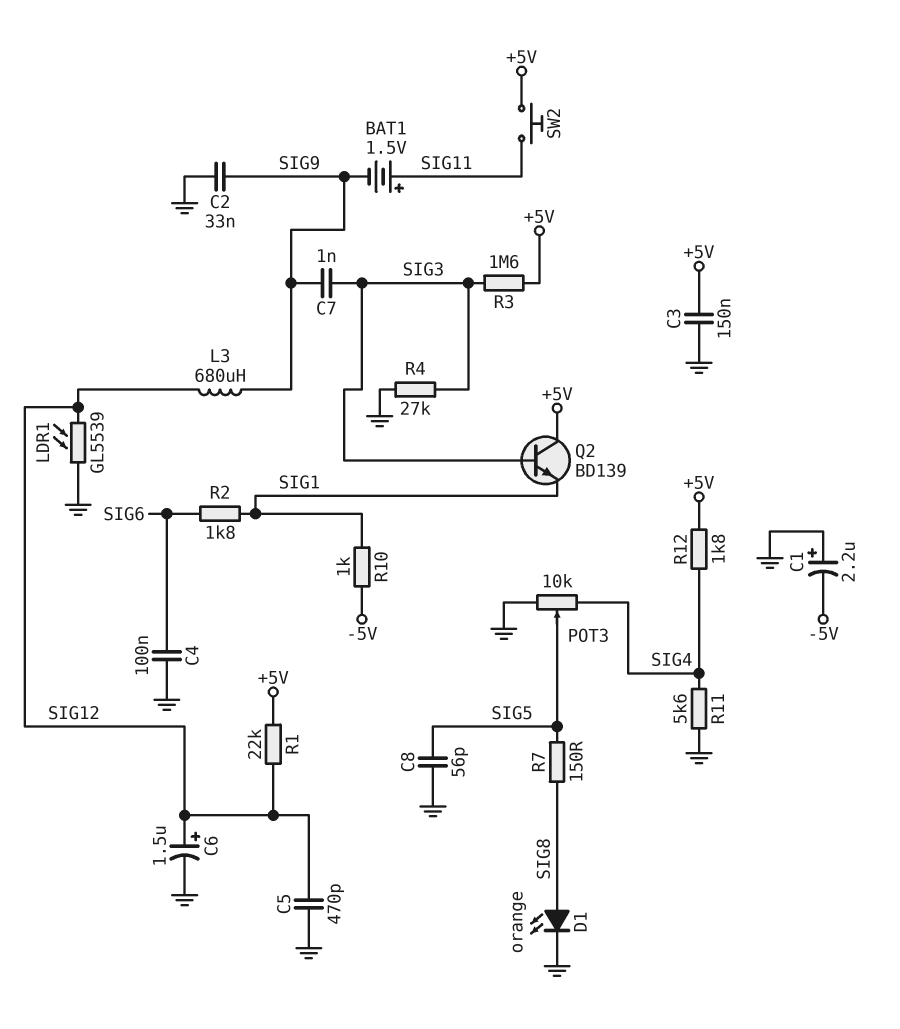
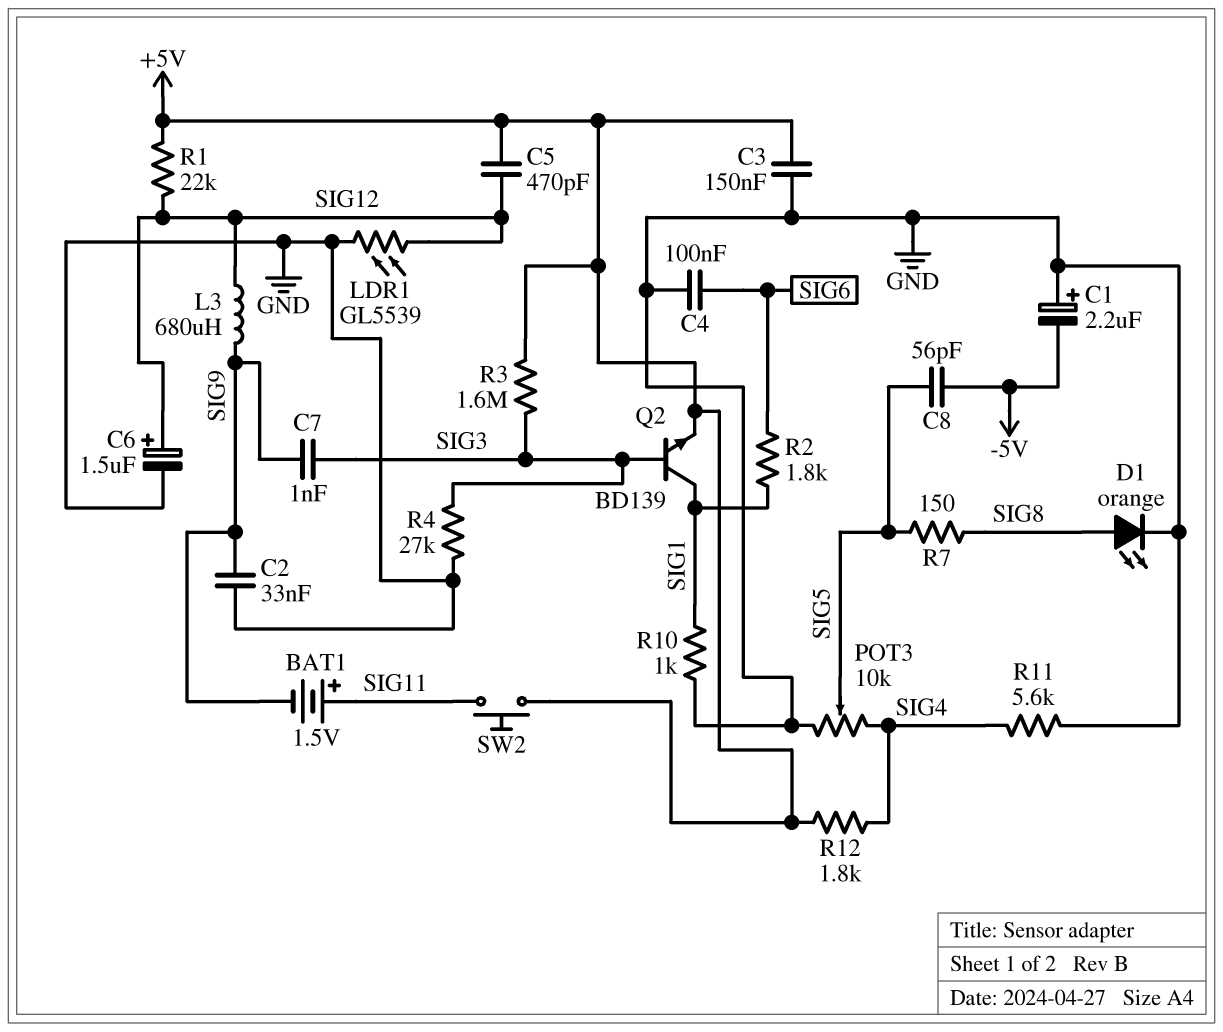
C5: 470pF (GND, SIG12) -> 470pF (+5V, SIG12)
C8: 56pF (GND, SIG5) -> 56pF (-5V, SIG5)
Q2: NPN BD139 (B SIG3, C +5V, E SIG1) -> NPN BD139 (B SIG3, C SIG1, E +5V)
R10: 1k (-5V, SIG1) -> 1k (GND, SIG1)

